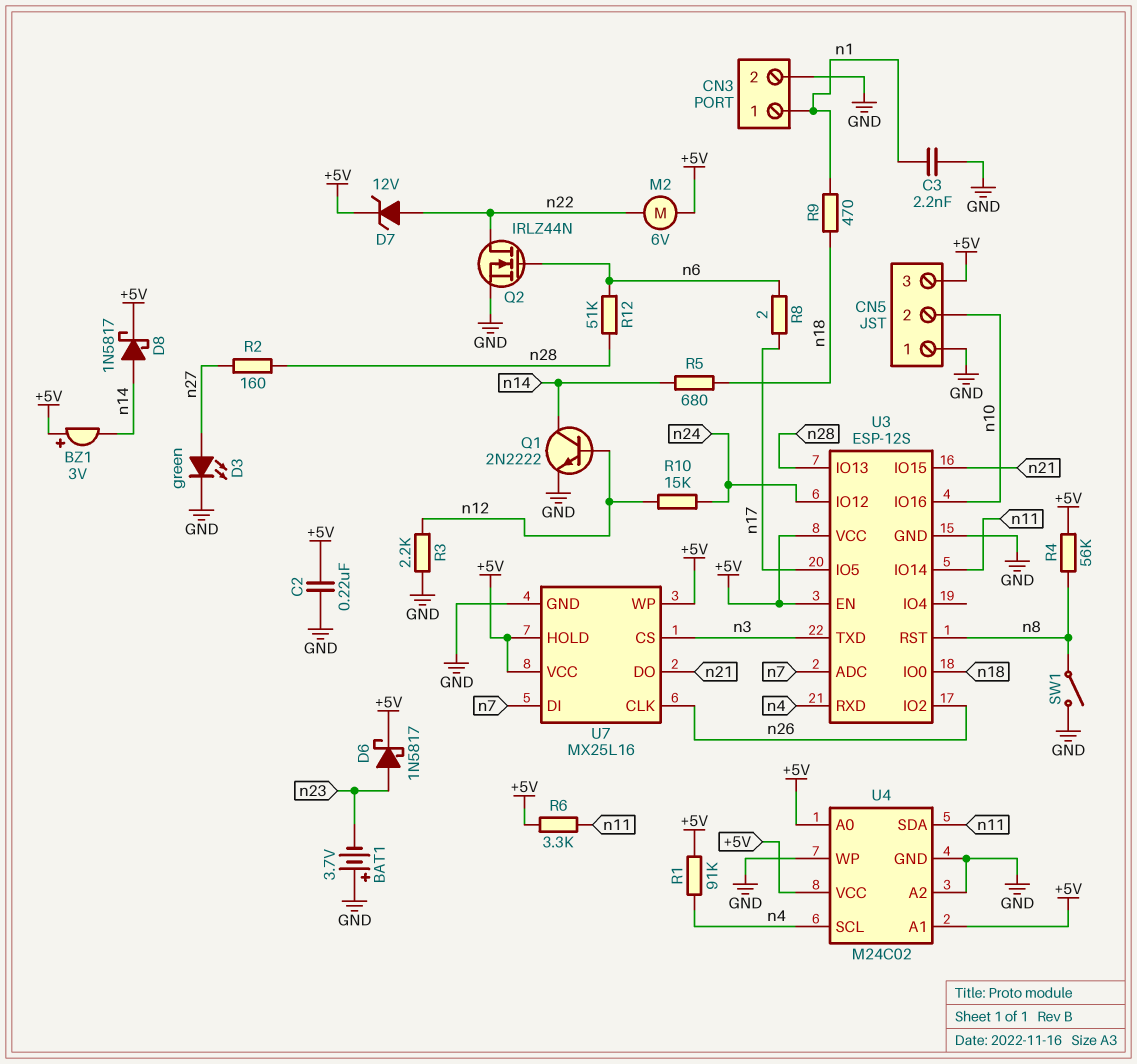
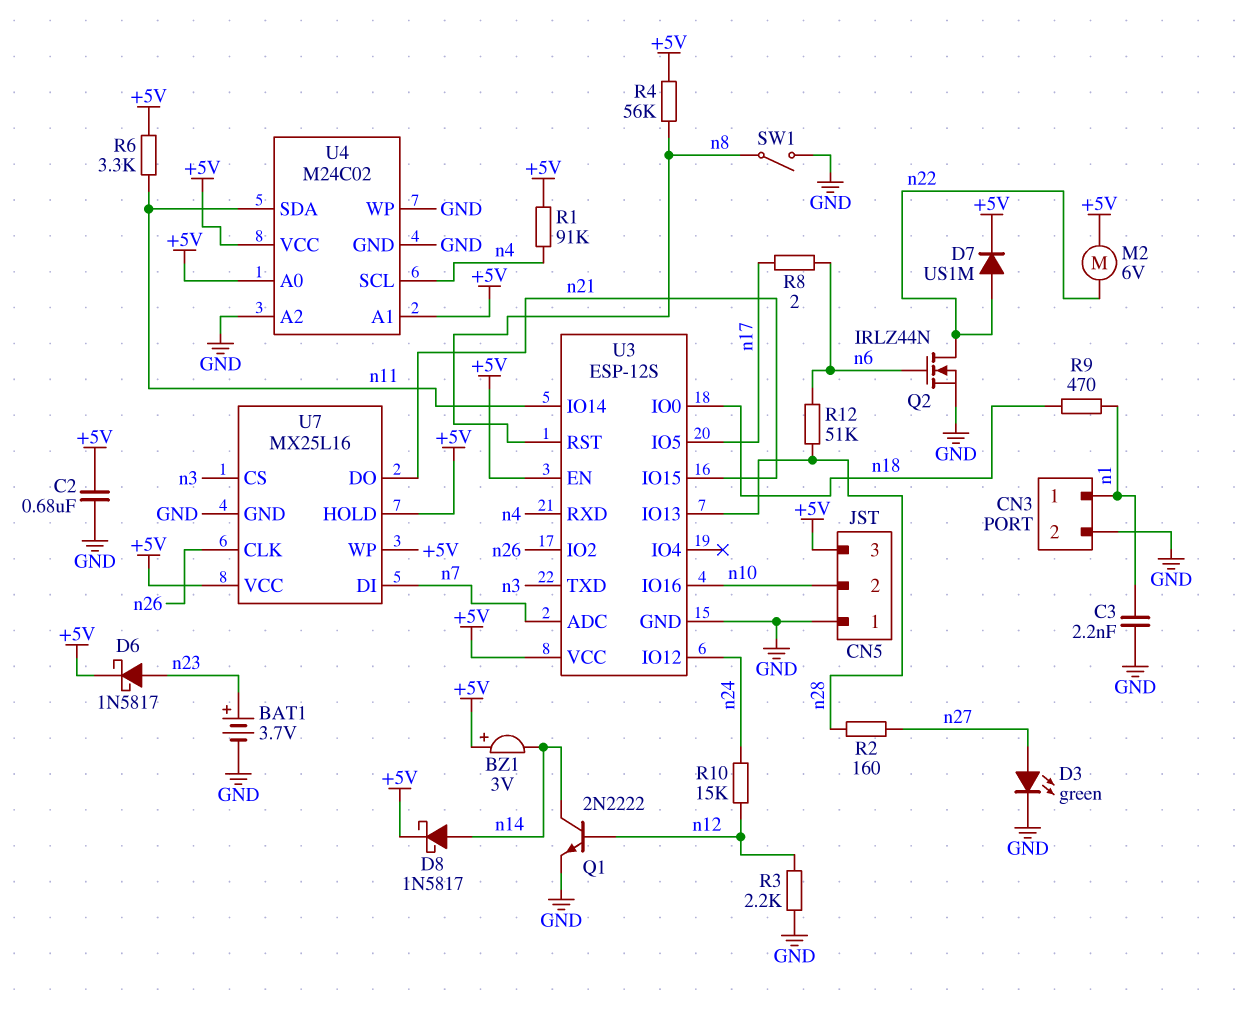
BAT1: 3.7V (plus GND, minus n23) -> 3.7V (plus n23, minus GND)
C2: 220nF (+5V, GND) -> 680nF (+5V, GND)
D7: zener 12V (A n22, K +5V) -> diode US1M (A n22, K +5V)
R5: 680 (n14, n18) -> none

